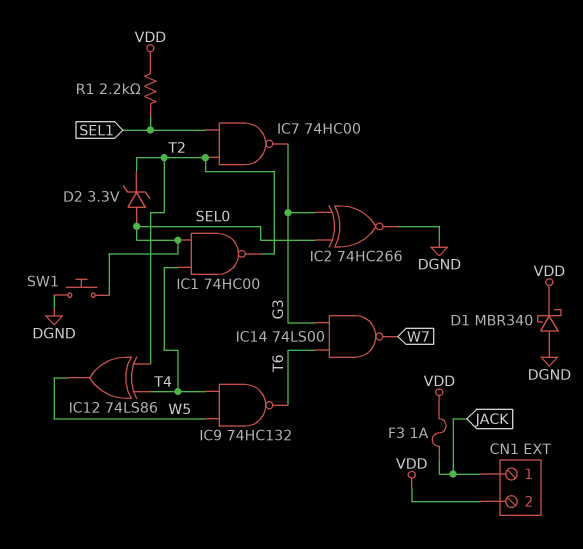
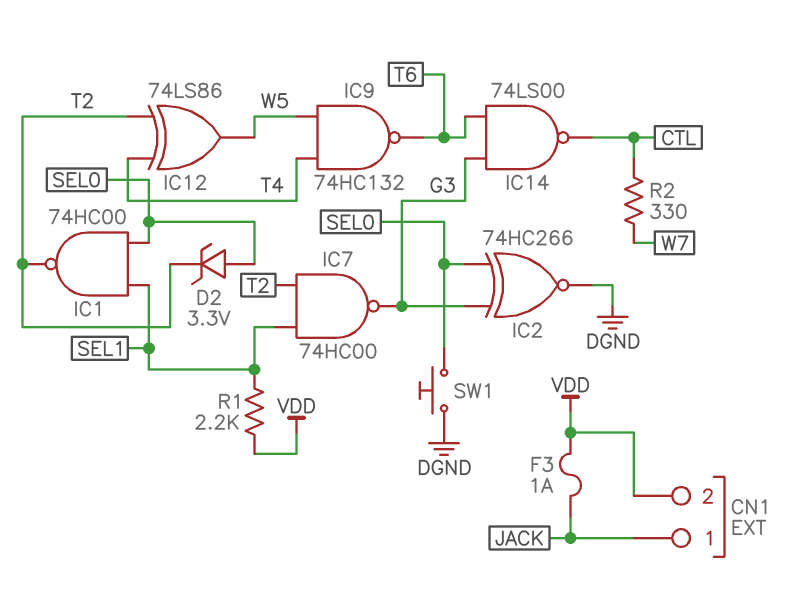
D1: schottky MBR340 (A DGND, K VDD) -> none
IC1: NAND 74HC00 (in SEL0, in T4, out T2) -> NAND 74HC00 (in SEL0, in SEL1, out T2)
IC14: NAND 74LS00 (in G3, in T6, out W7) -> NAND 74LS00 (in G3, in T6, out CTL)
R2: none -> 330 (CTL, W7)

